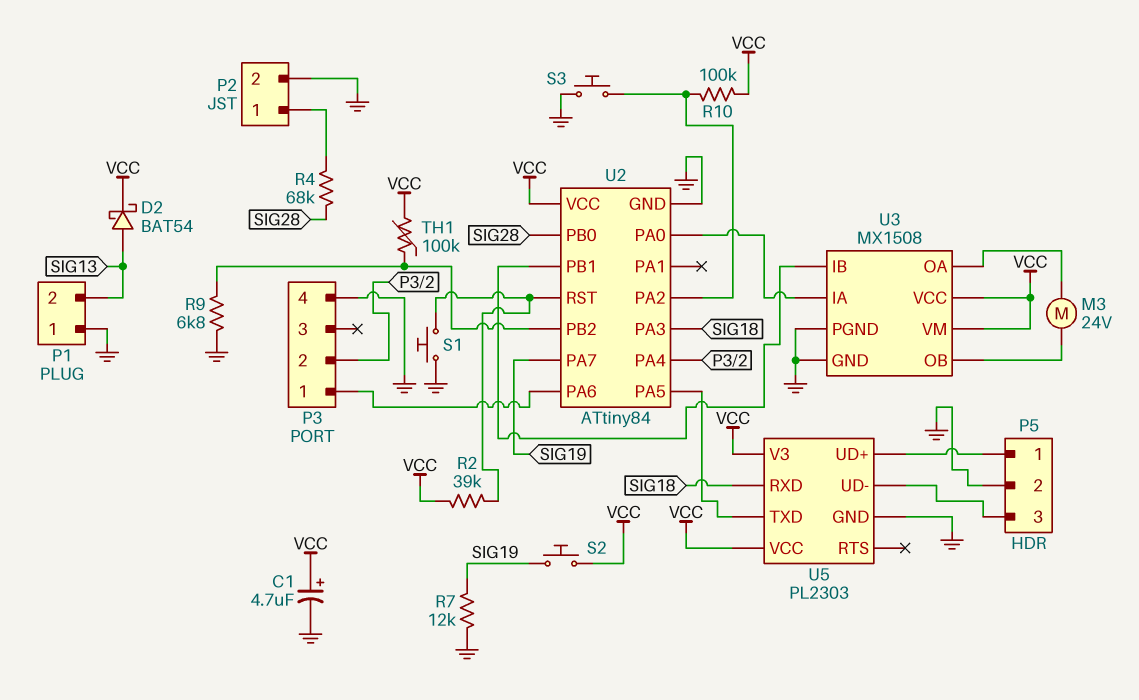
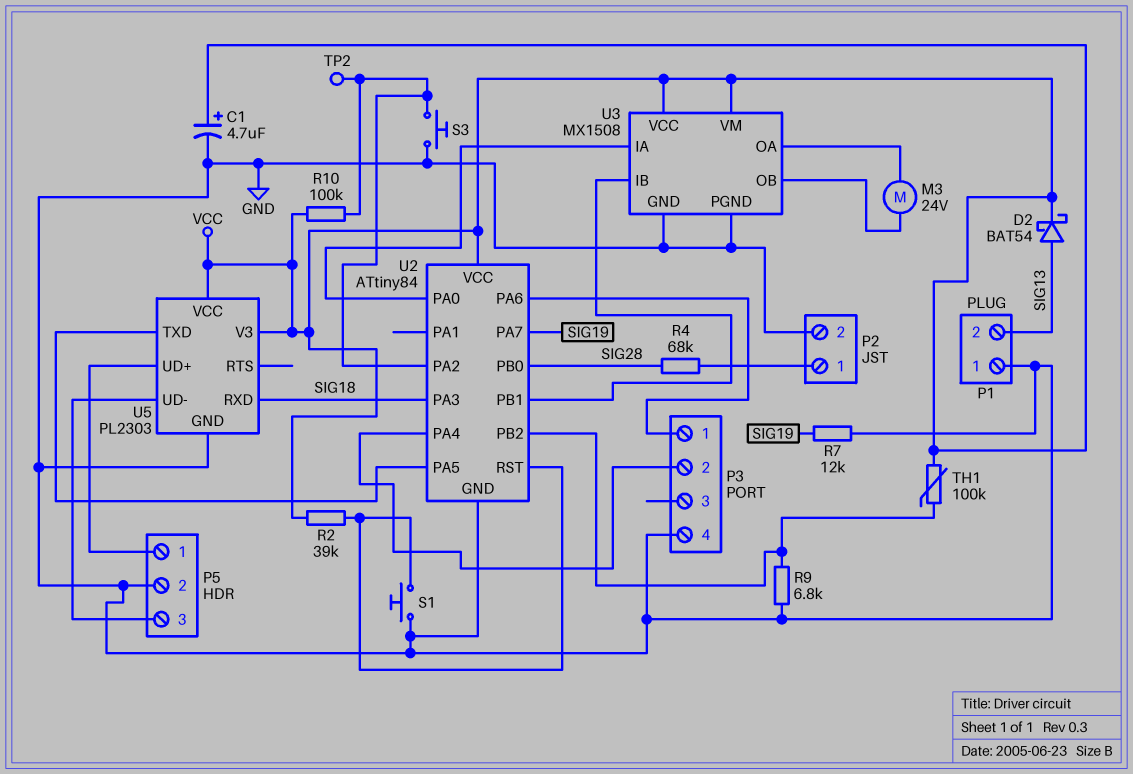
S2: button (SIG19, VCC) -> none
TP2: none -> test point (U2/PA2)

